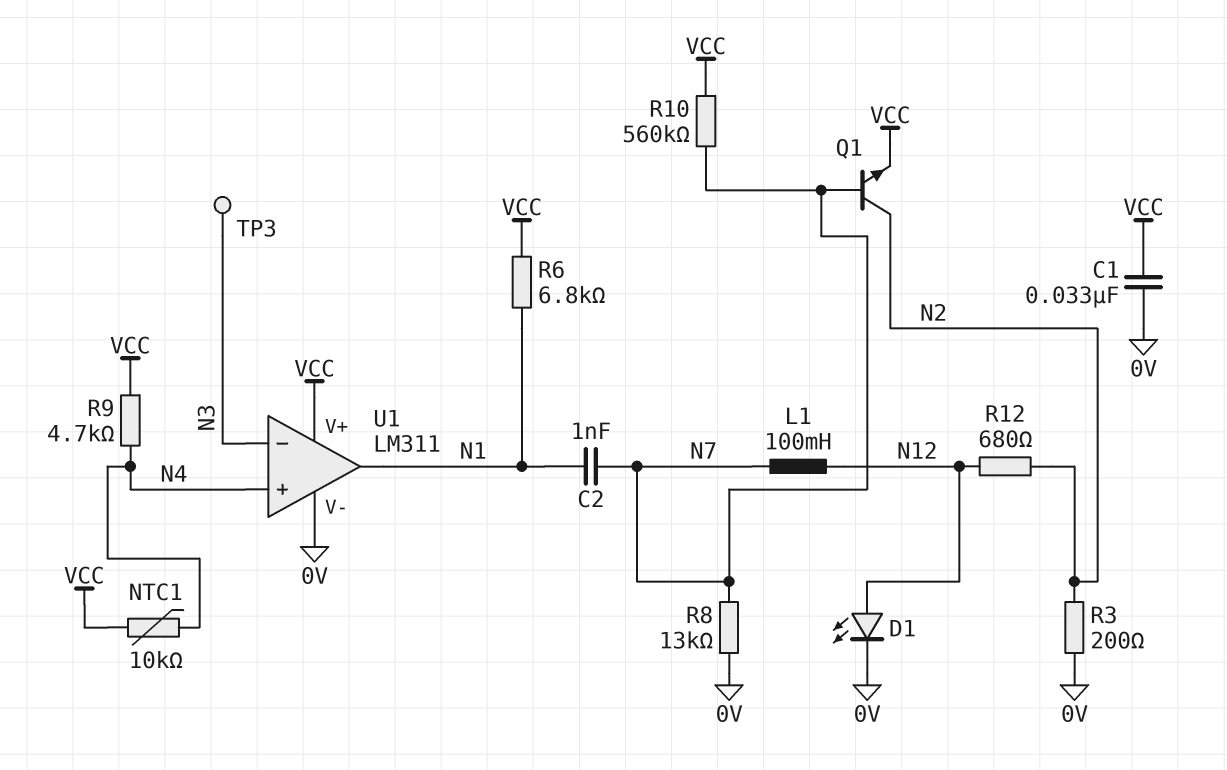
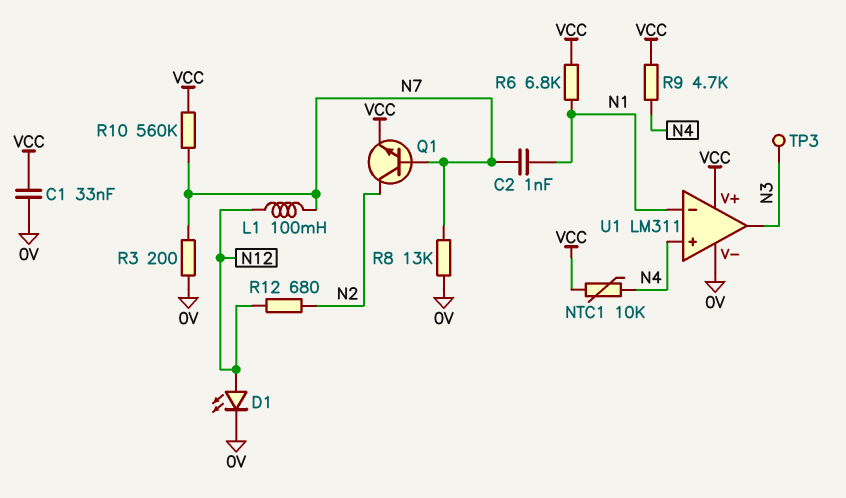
R3: 200 (0V, N2) -> 200 (0V, N7)
U1 pin in-: N3 -> N1
U1 pin out: N1 -> N3

